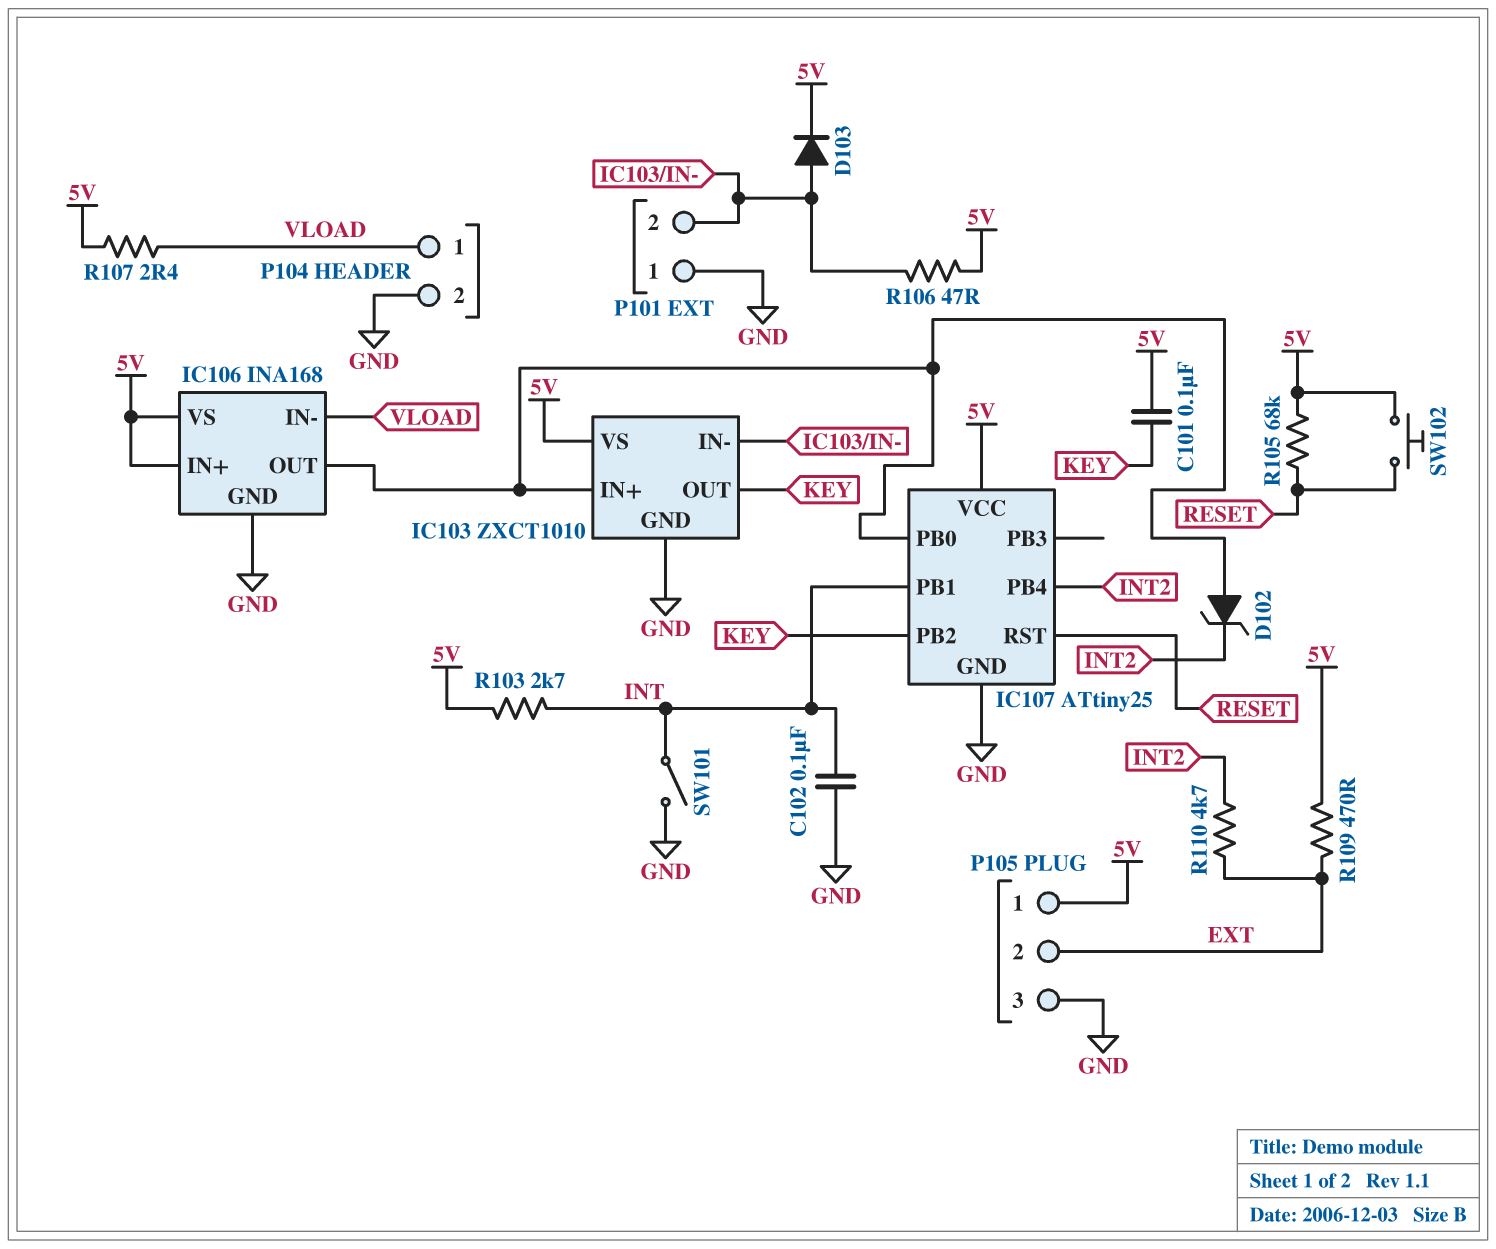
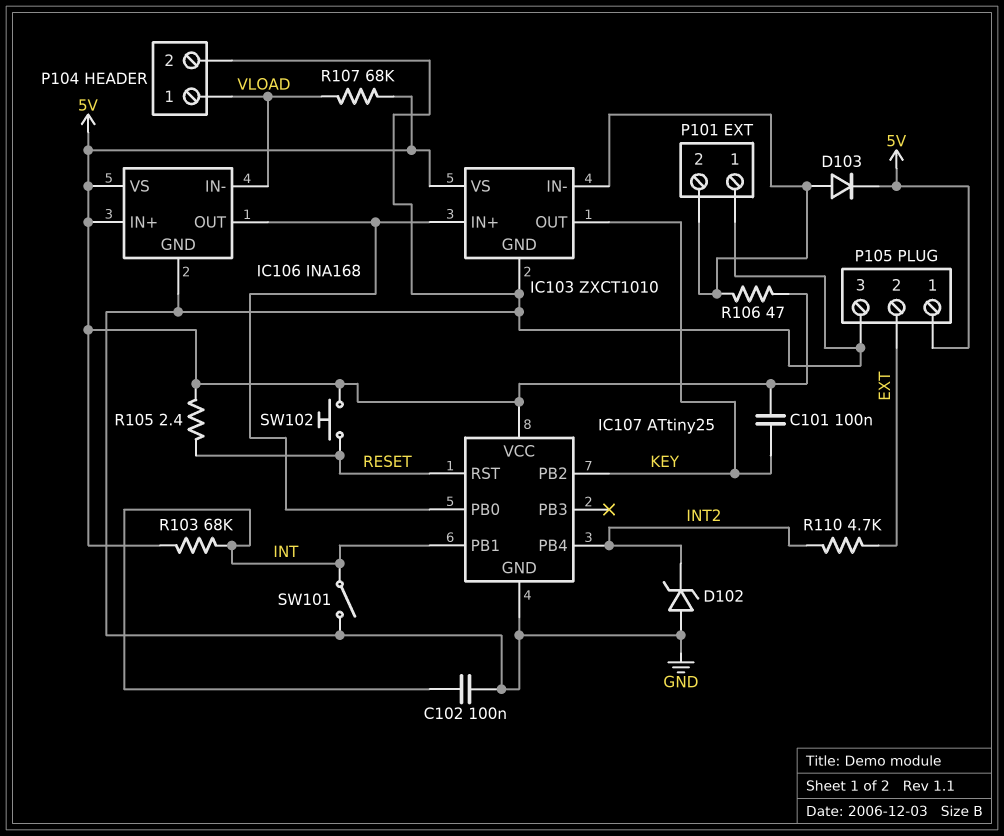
D102: zener (A IC103/IN+, K INT2) -> zener (A GND, K INT2)
R103: 2.7k (5V, INT) -> 68k (5V, INT)
R105: 68k (5V, RESET) -> 2.4 (5V, RESET)
R107: 2.4 (5V, VLOAD) -> 68k (5V, VLOAD)
R109: 470 (5V, EXT) -> none

